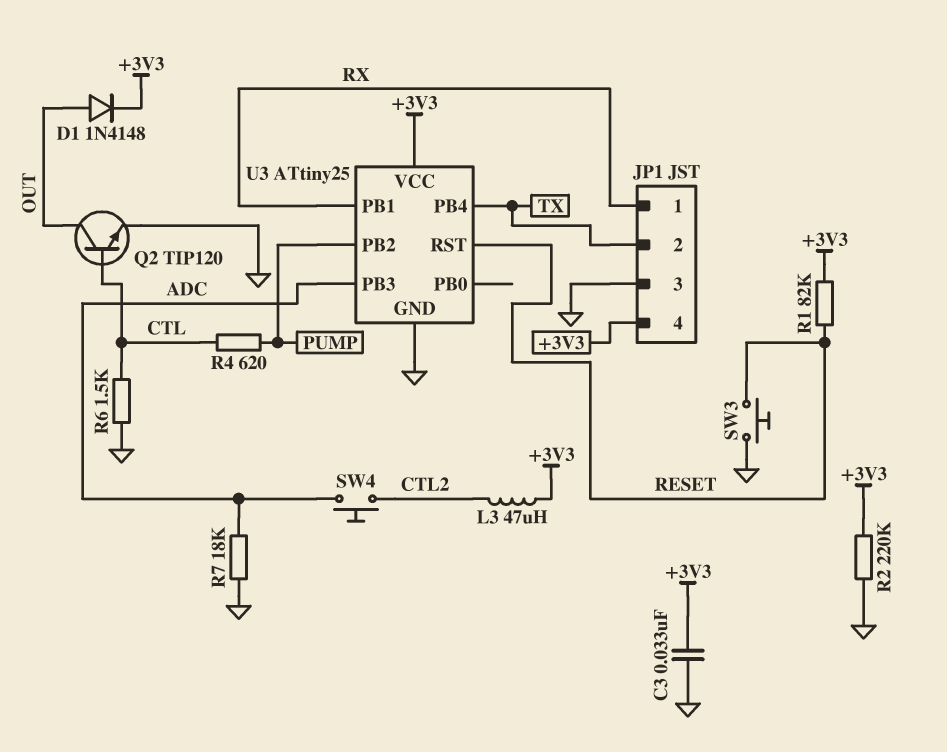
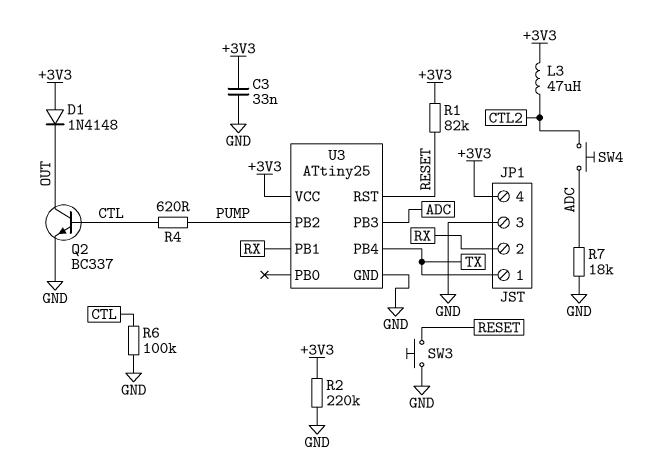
D1: diode 1N4148 (A OUT, K +3V3) -> diode 1N4148 (A +3V3, K OUT)
JP1 pin 1: RX -> TX
JP1 pin 2: TX -> RX
Q2: NPN TIP120 (B CTL, C OUT, E GND) -> NPN BC337 (B CTL, C OUT, E GND)
R6: 1.5k (CTL, GND) -> 100k (CTL, GND)

